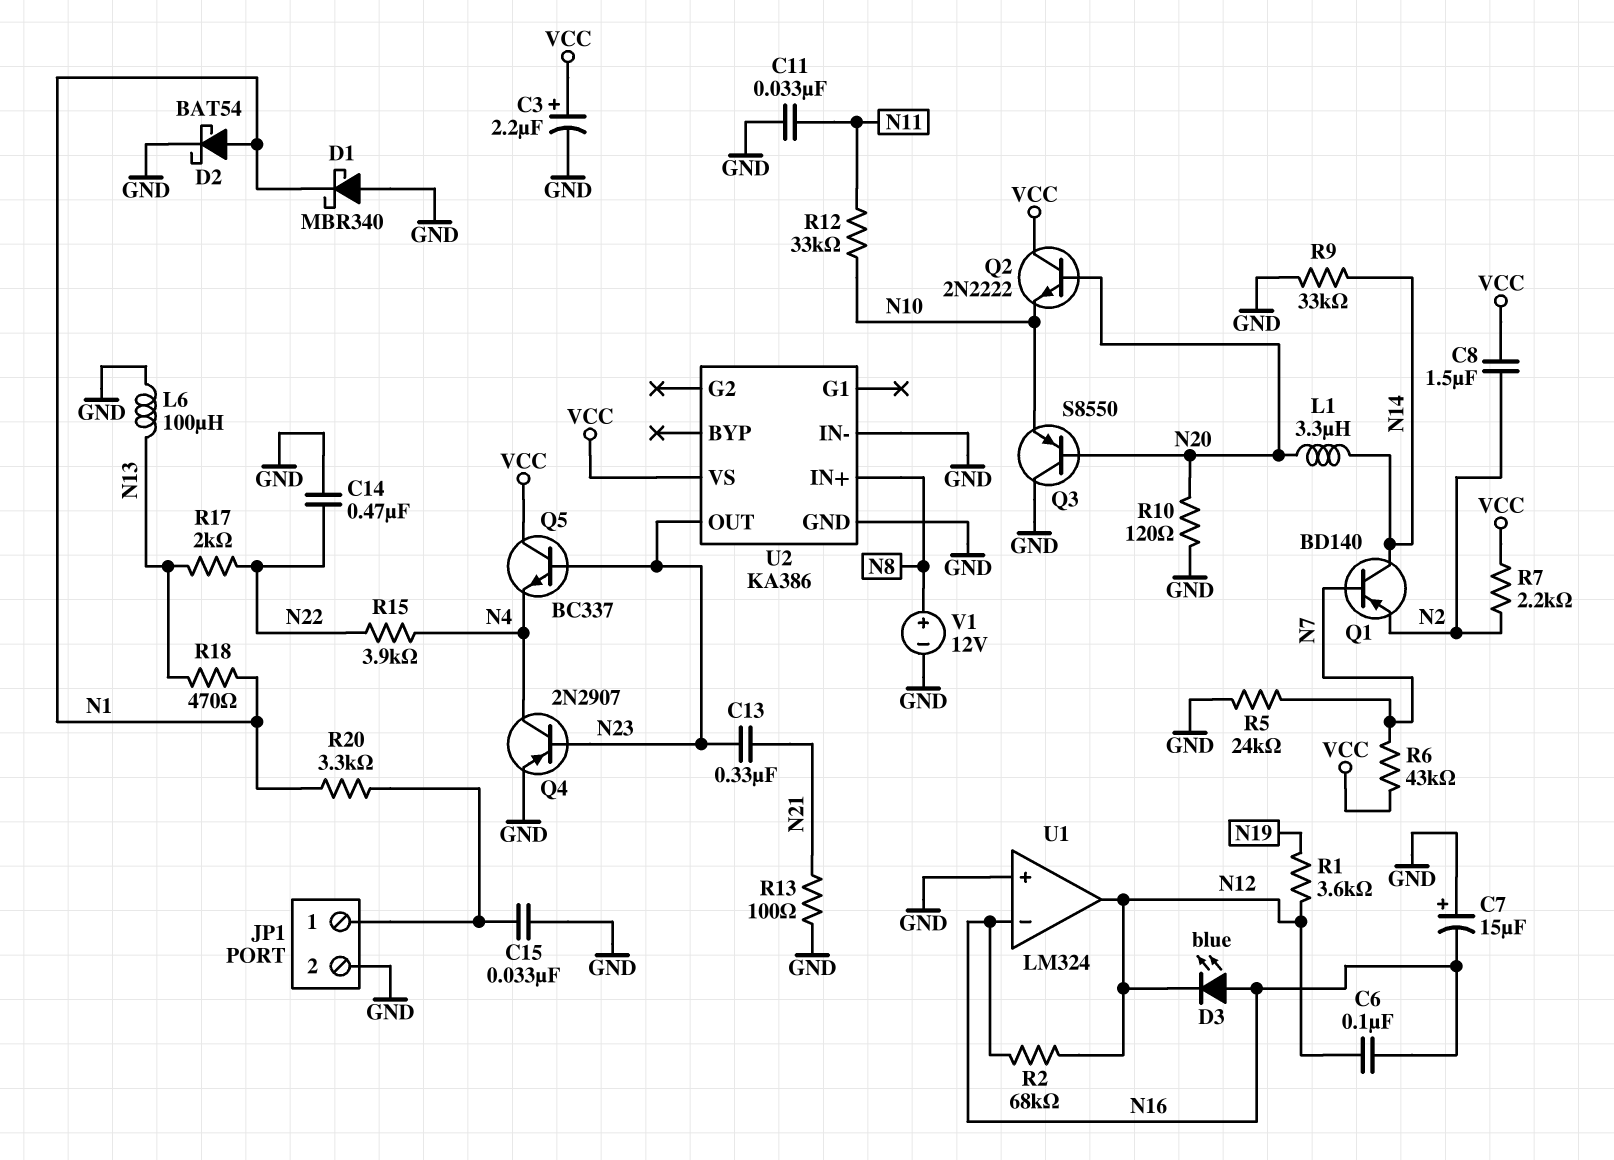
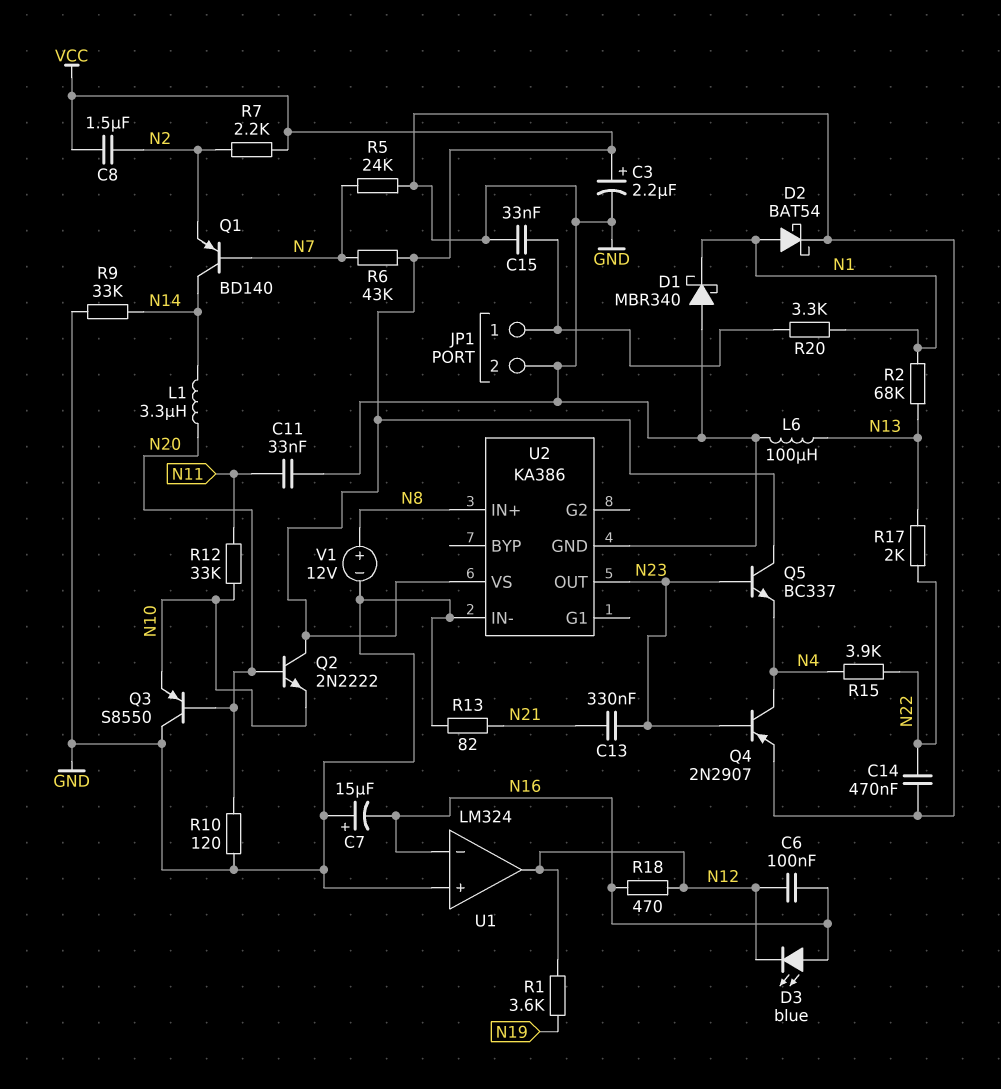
R2: 68k (N12, N16) -> 68k (N1, N13)
R13: 100 (GND, N21) -> 82 (GND, N21)
R18: 470 (N1, N13) -> 470 (N12, N16)

